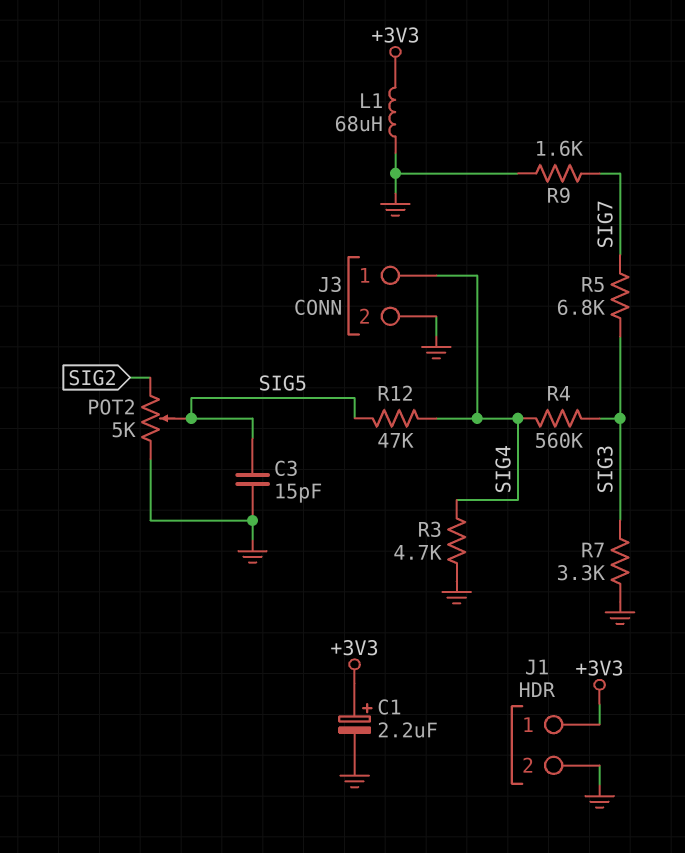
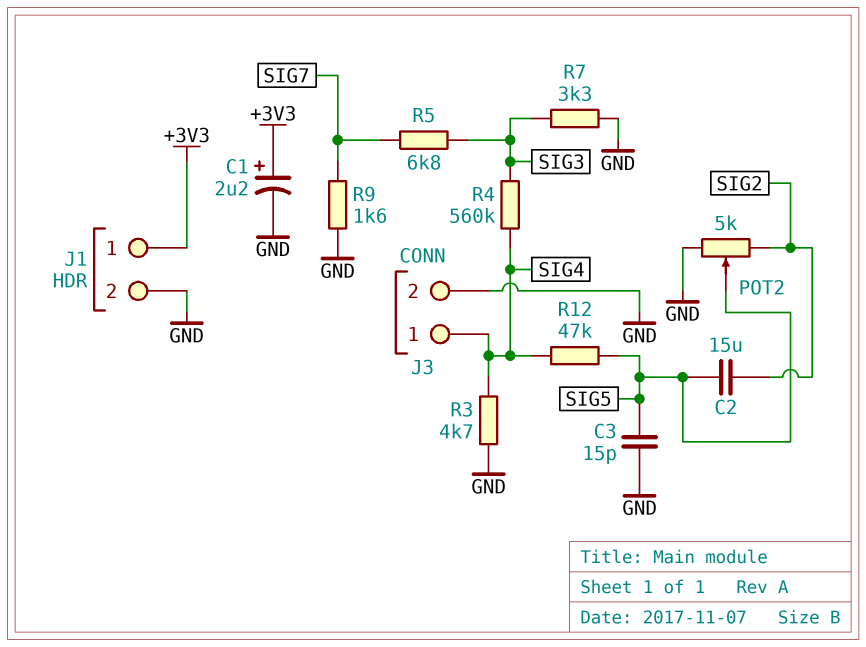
C2: none -> 15uF (SIG2, SIG5)
L1: 68uH (+3V3, GND) -> none

